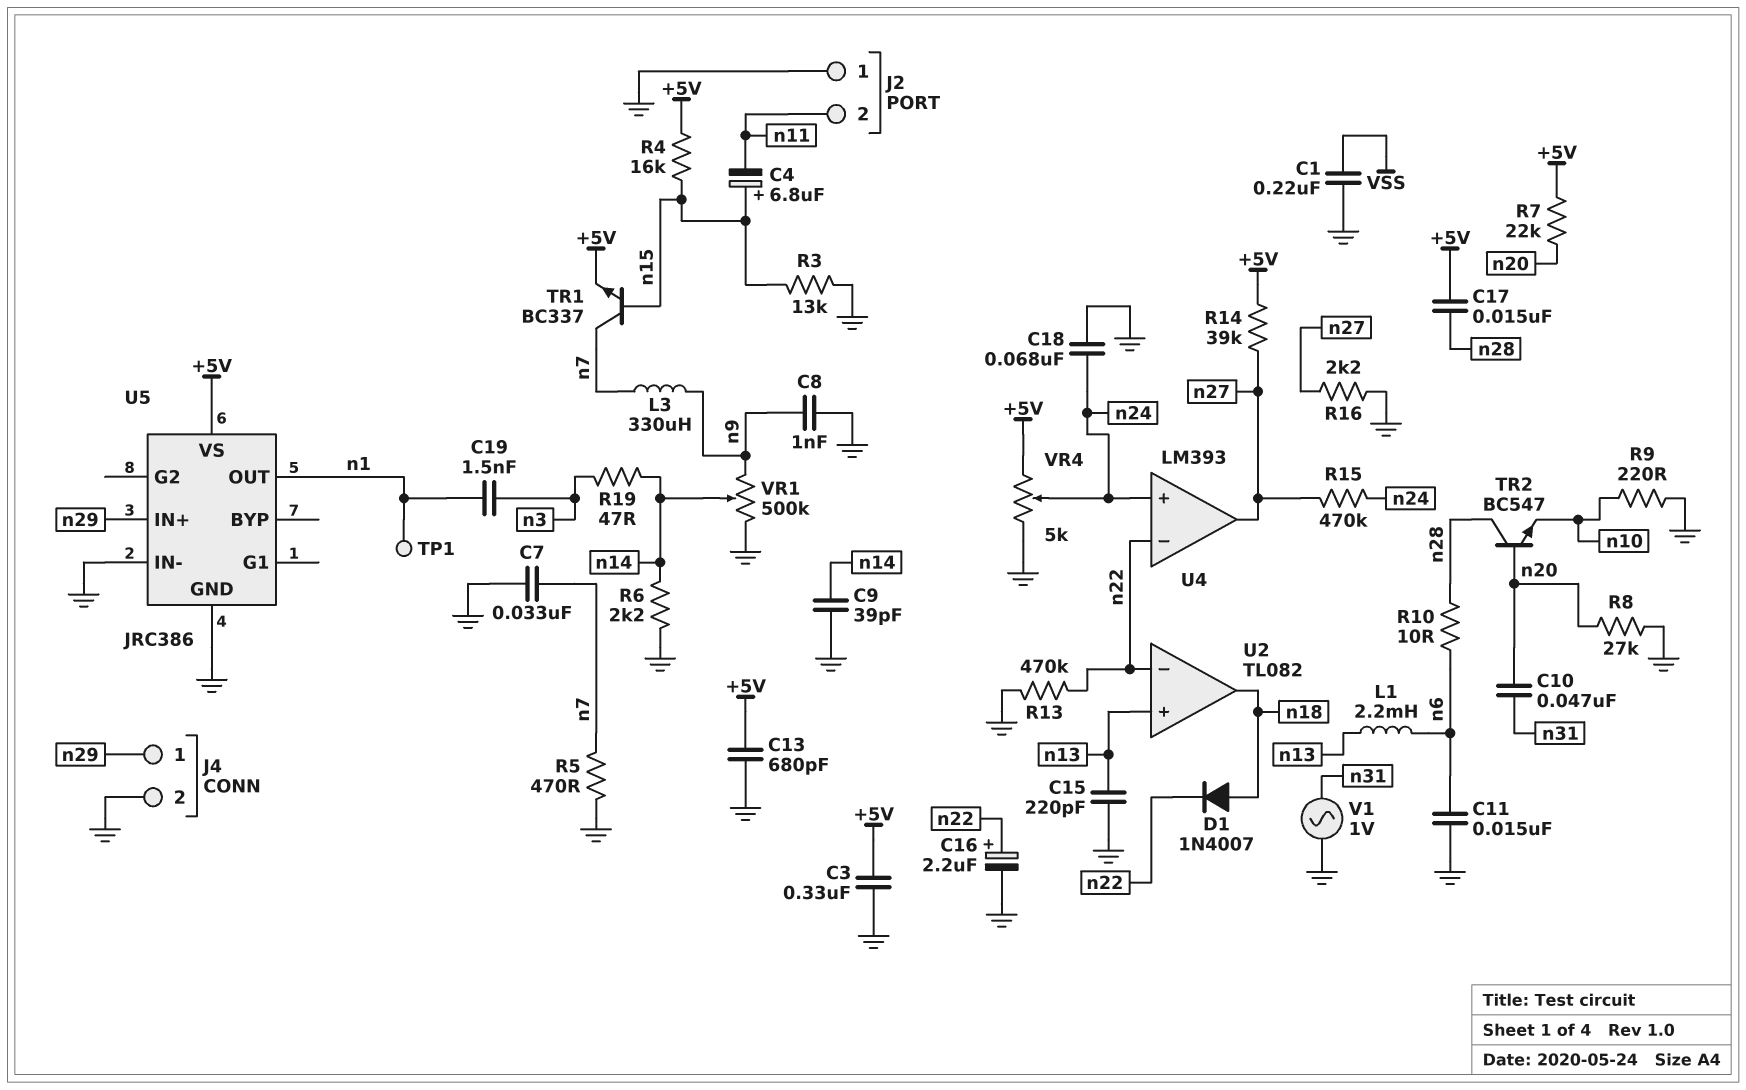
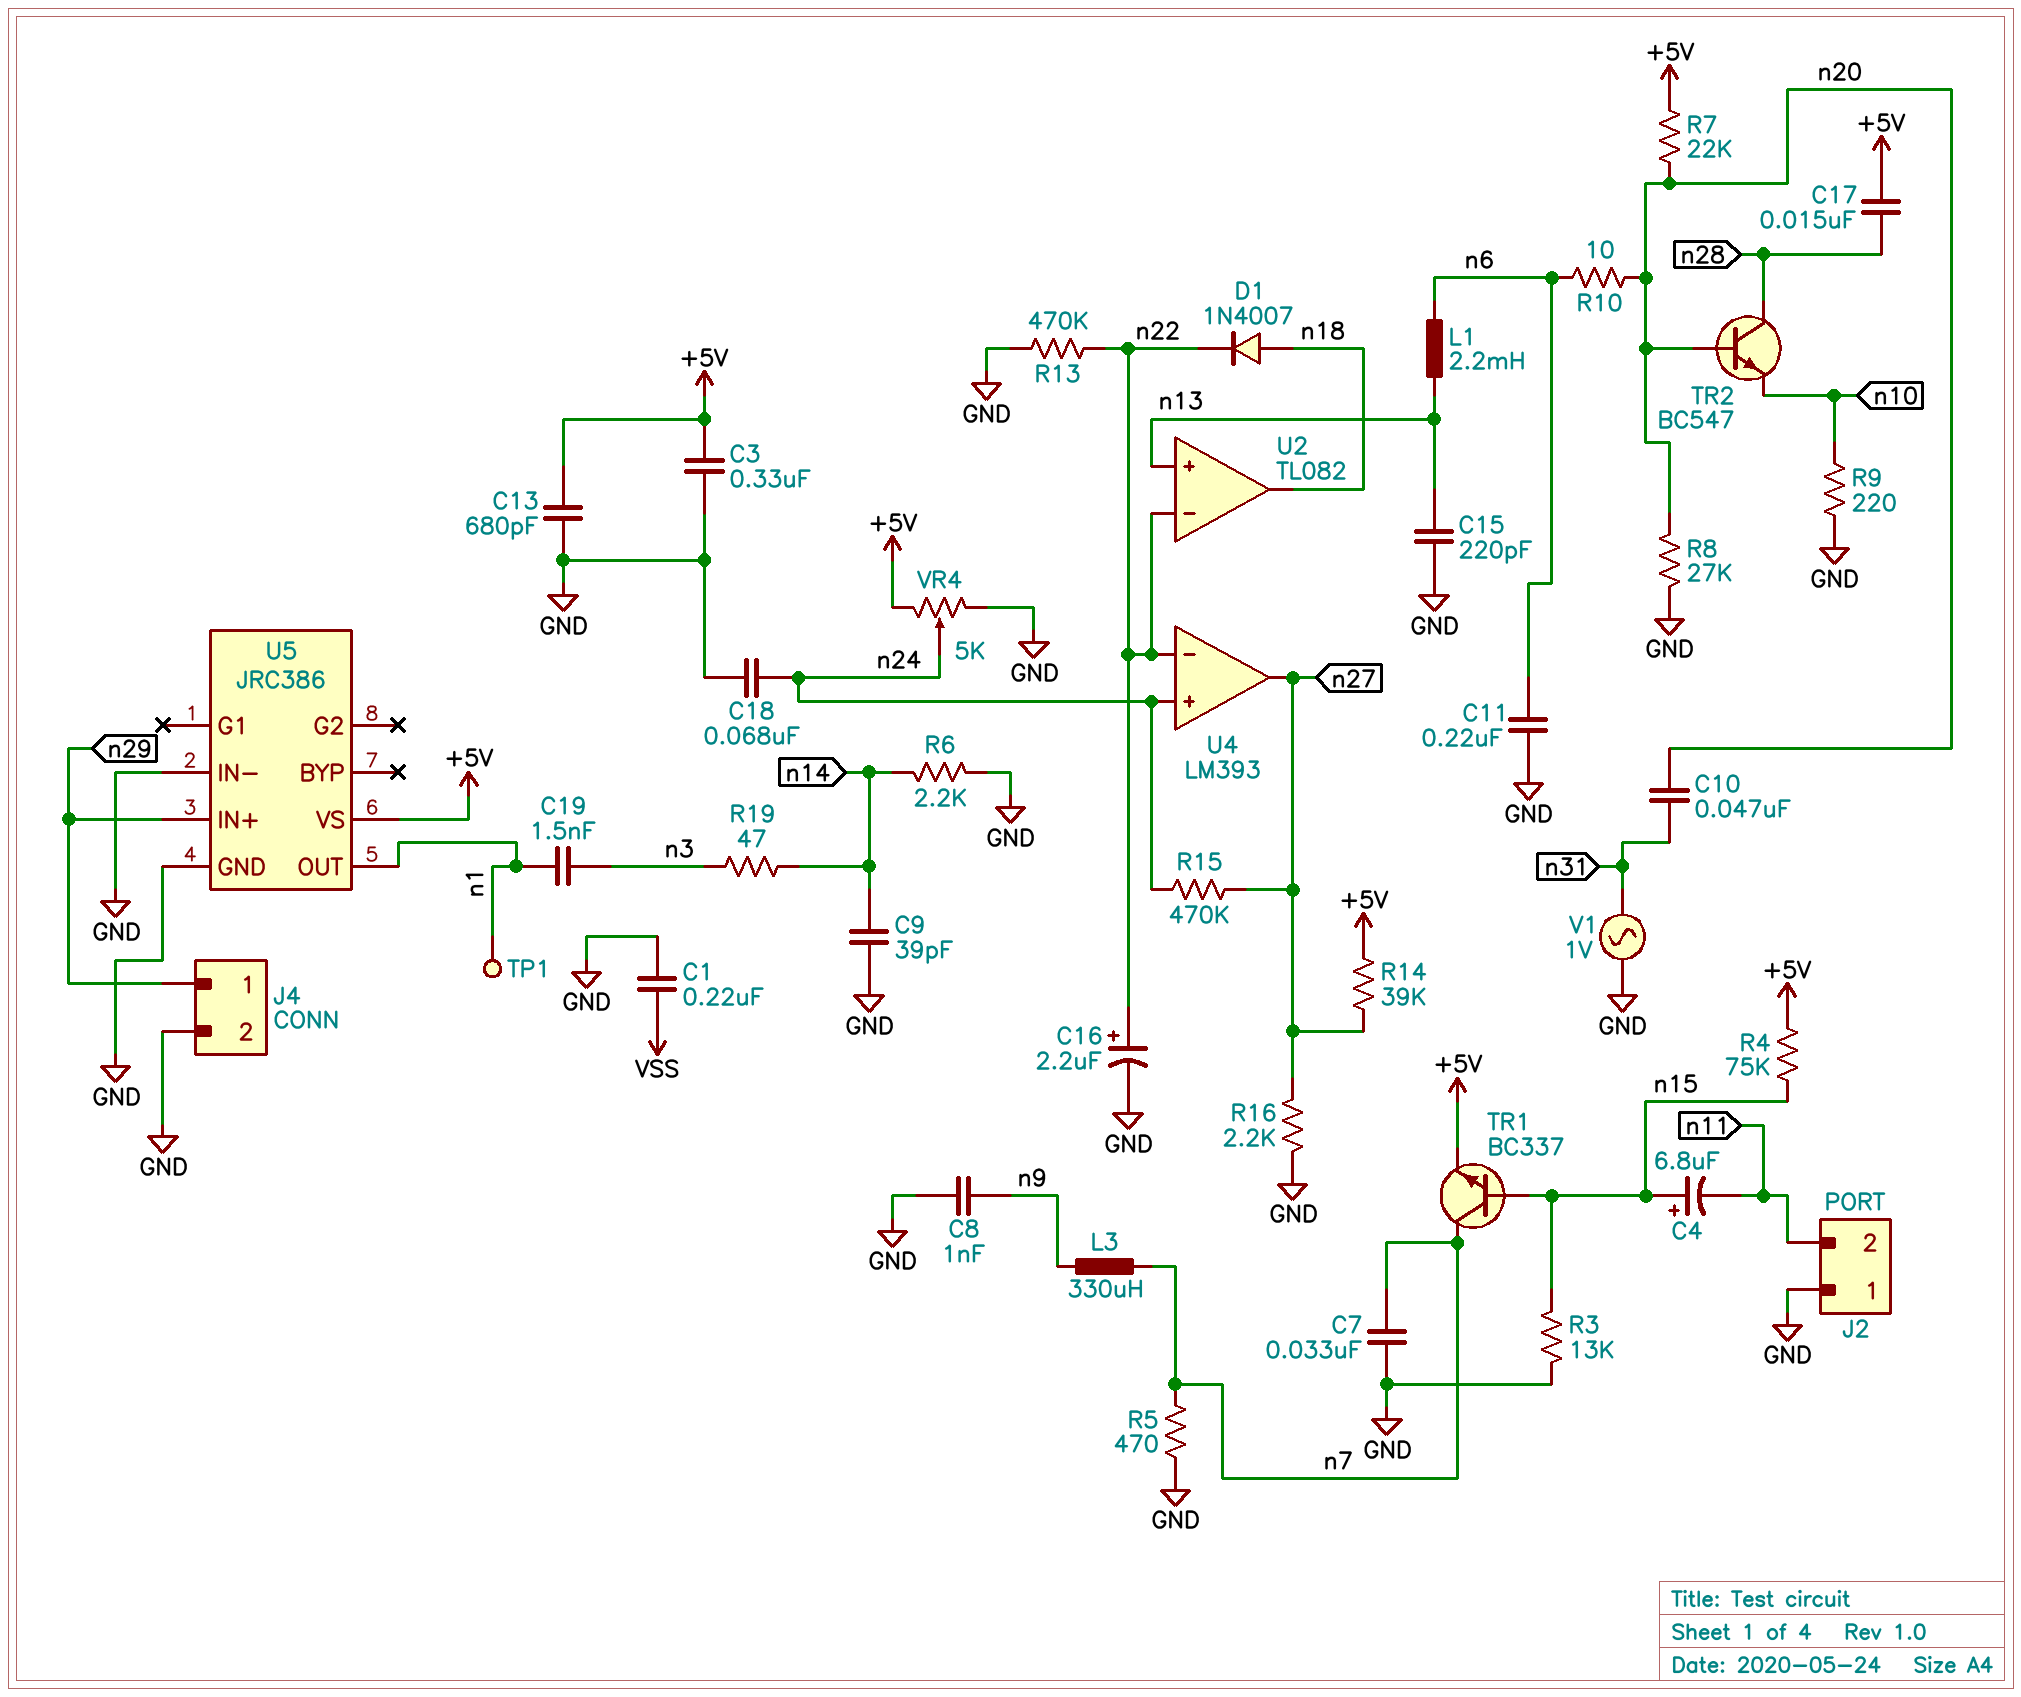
C11: 15nF (GND, n6) -> 220nF (GND, n6)
R4: 16k (+5V, n15) -> 75k (+5V, n15)
R10: 10 (n6, n28) -> 10 (n6, n20)
VR1: 500k (GND, n9, wiper n14) -> none

